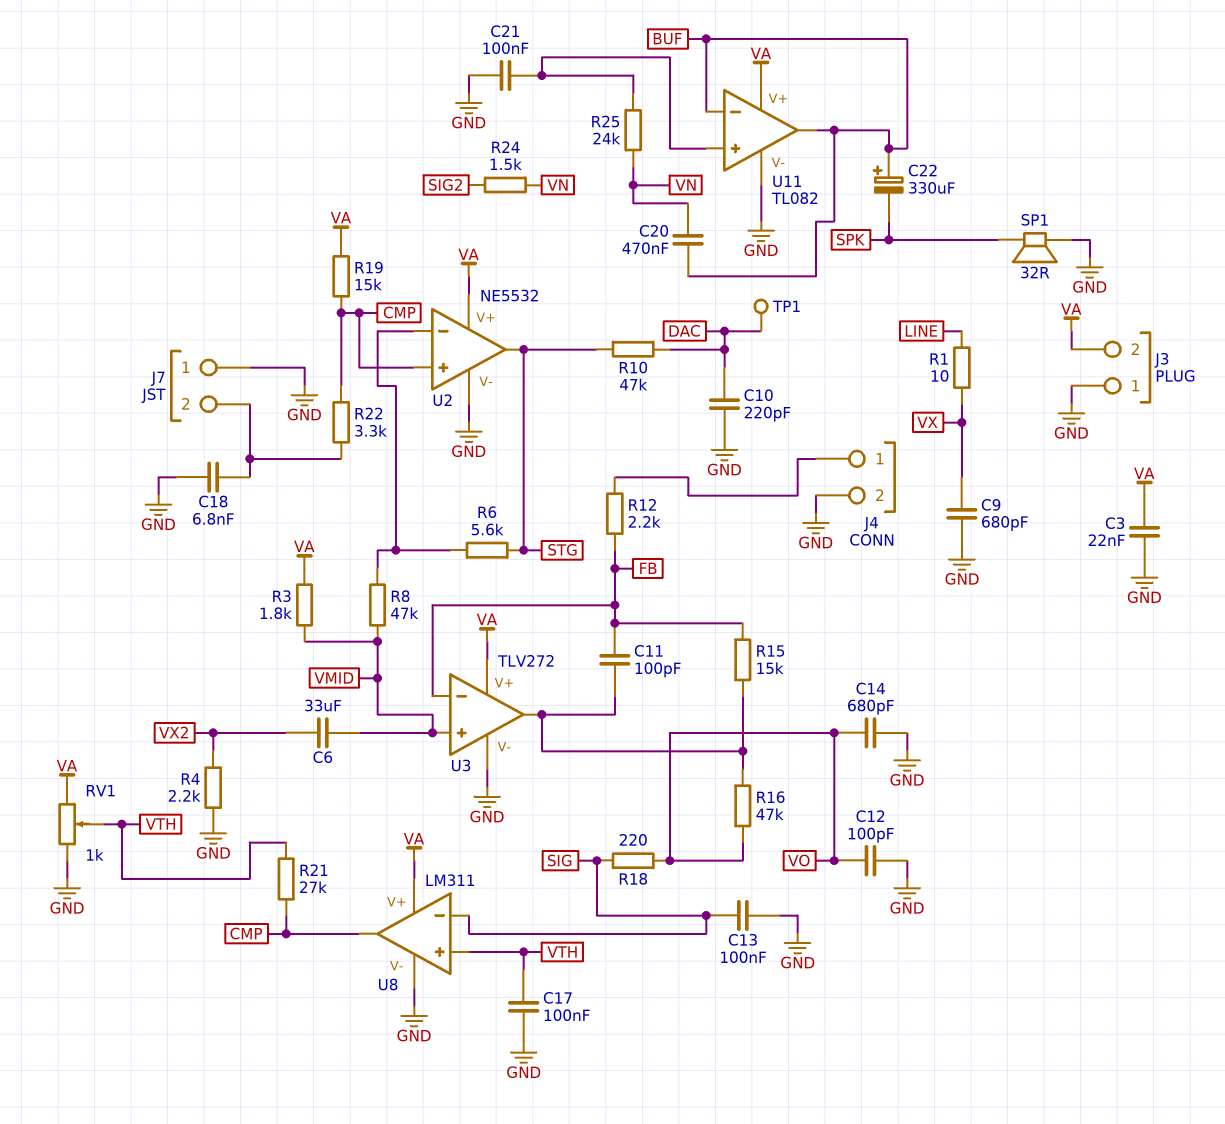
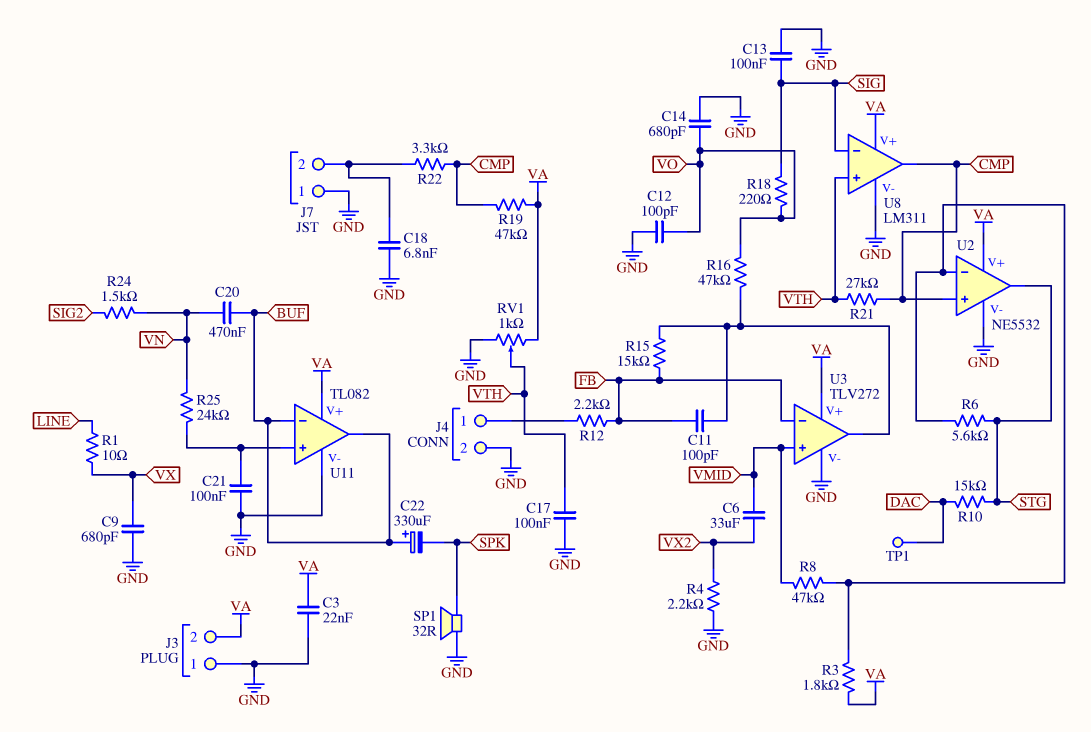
C10: 220pF (DAC, GND) -> none
R3: 1.8k (VA, VMID) -> 1.8k (U2/in-, VA)
R10: 47k (DAC, STG) -> 15k (DAC, STG)
R19: 15k (CMP, VA) -> 47k (CMP, VA)

